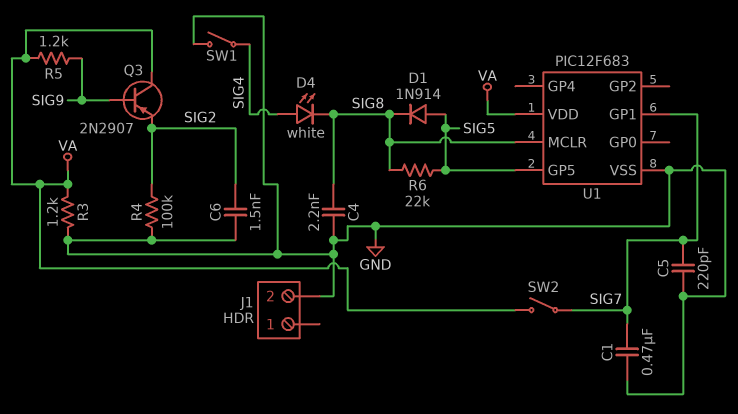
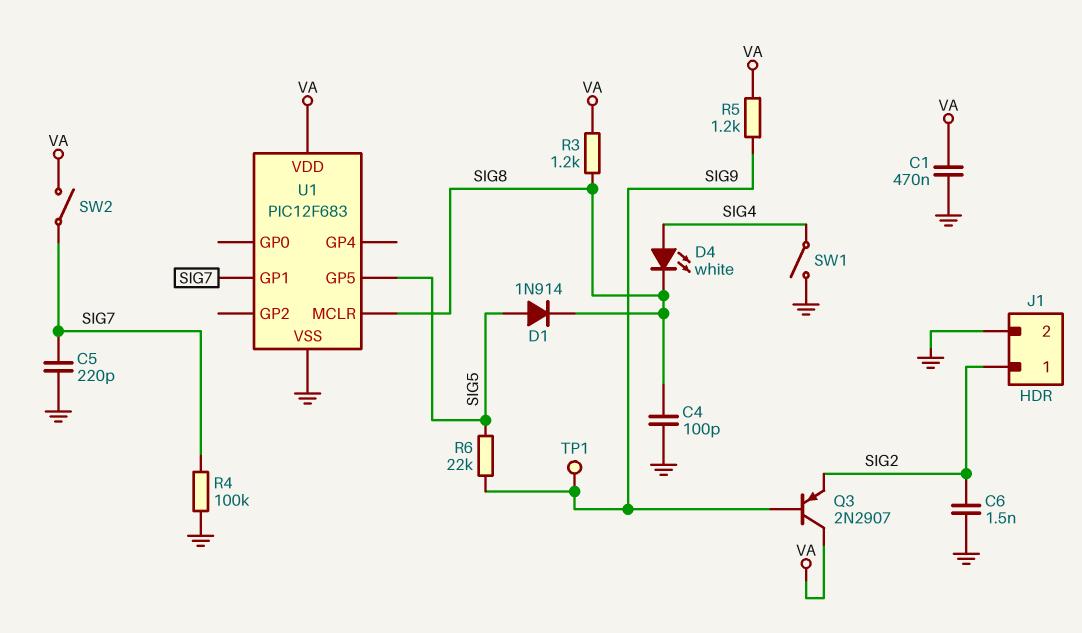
C1: 470nF (GND, SIG7) -> 470nF (GND, VA)
C4: 2.2nF (GND, SIG8) -> 100pF (GND, SIG8)
J1 pin 1: none -> SIG2
R3: 1.2k (GND, VA) -> 1.2k (SIG8, VA)
R4: 100k (GND, SIG2) -> 100k (GND, SIG7)
R6: 22k (SIG5, SIG8) -> 22k (SIG5, SIG9)
TP1: none -> test point (SIG9)

